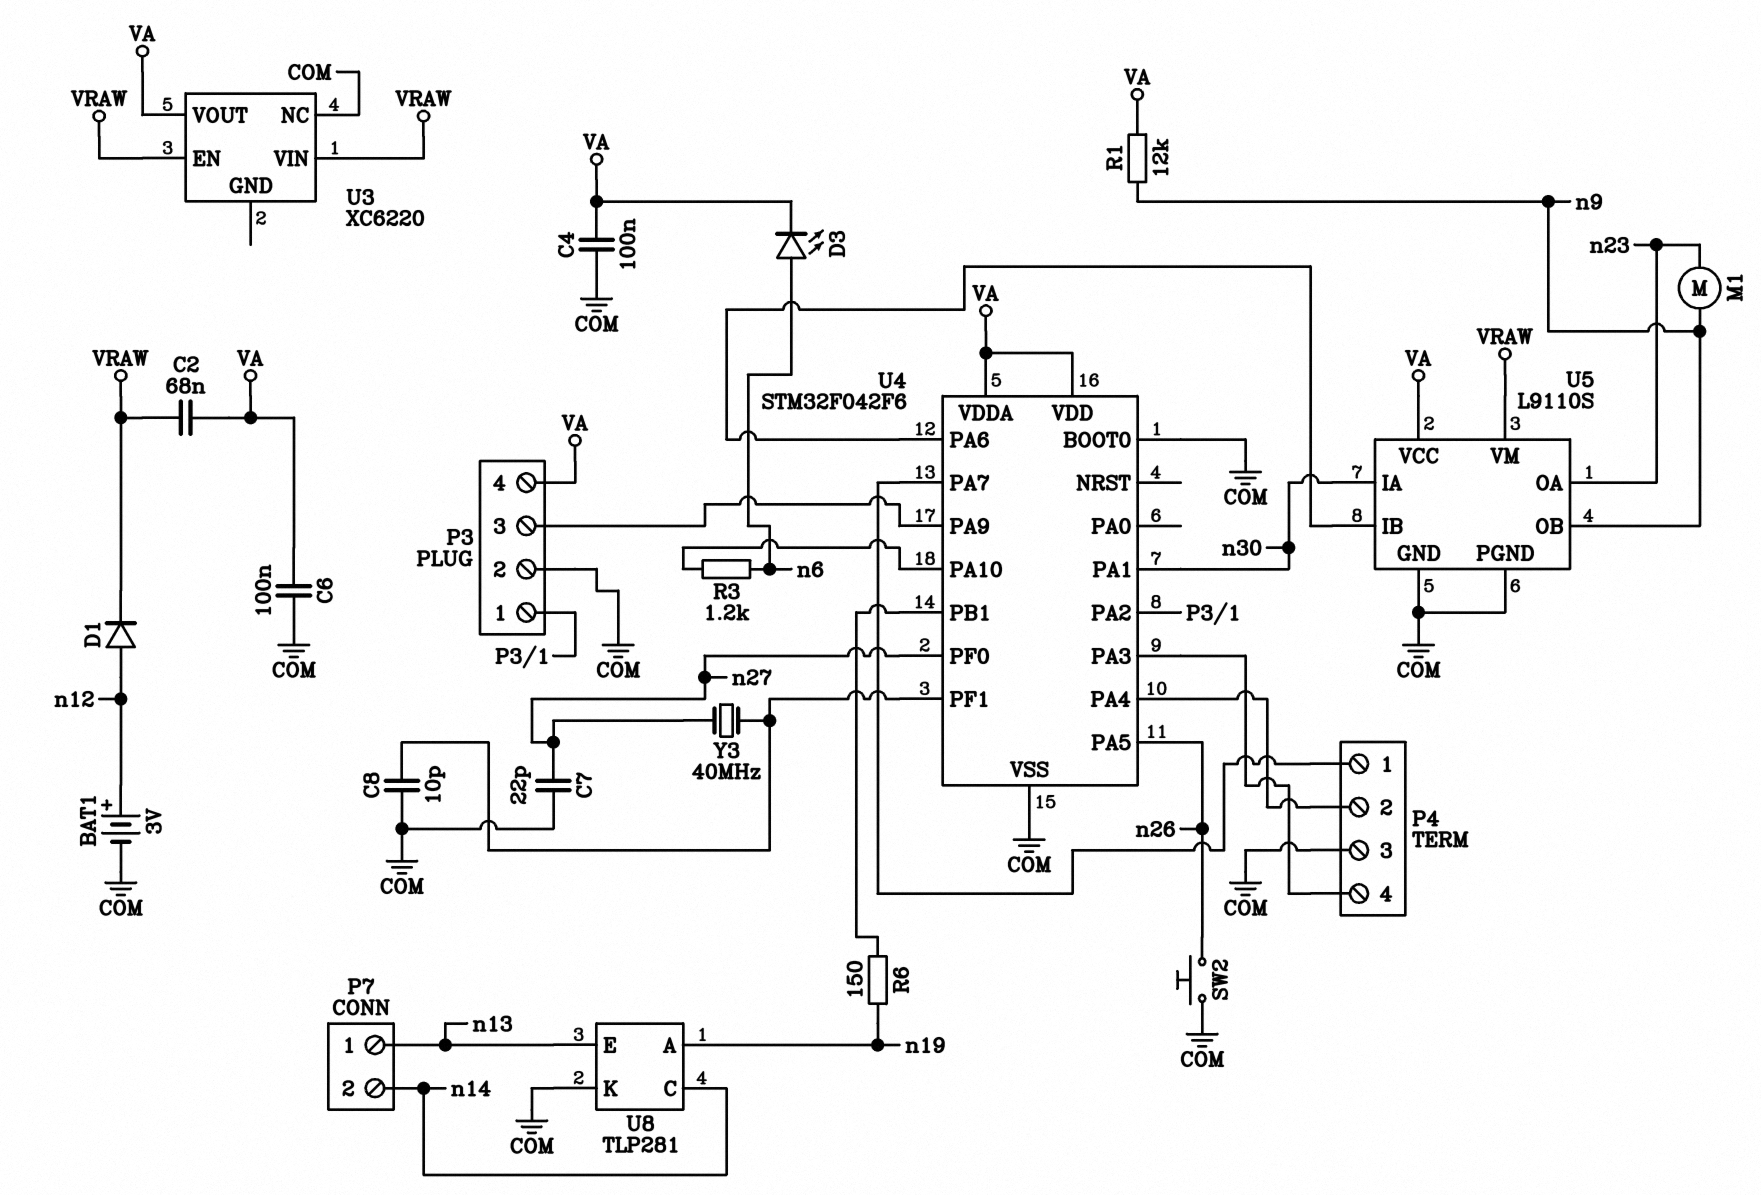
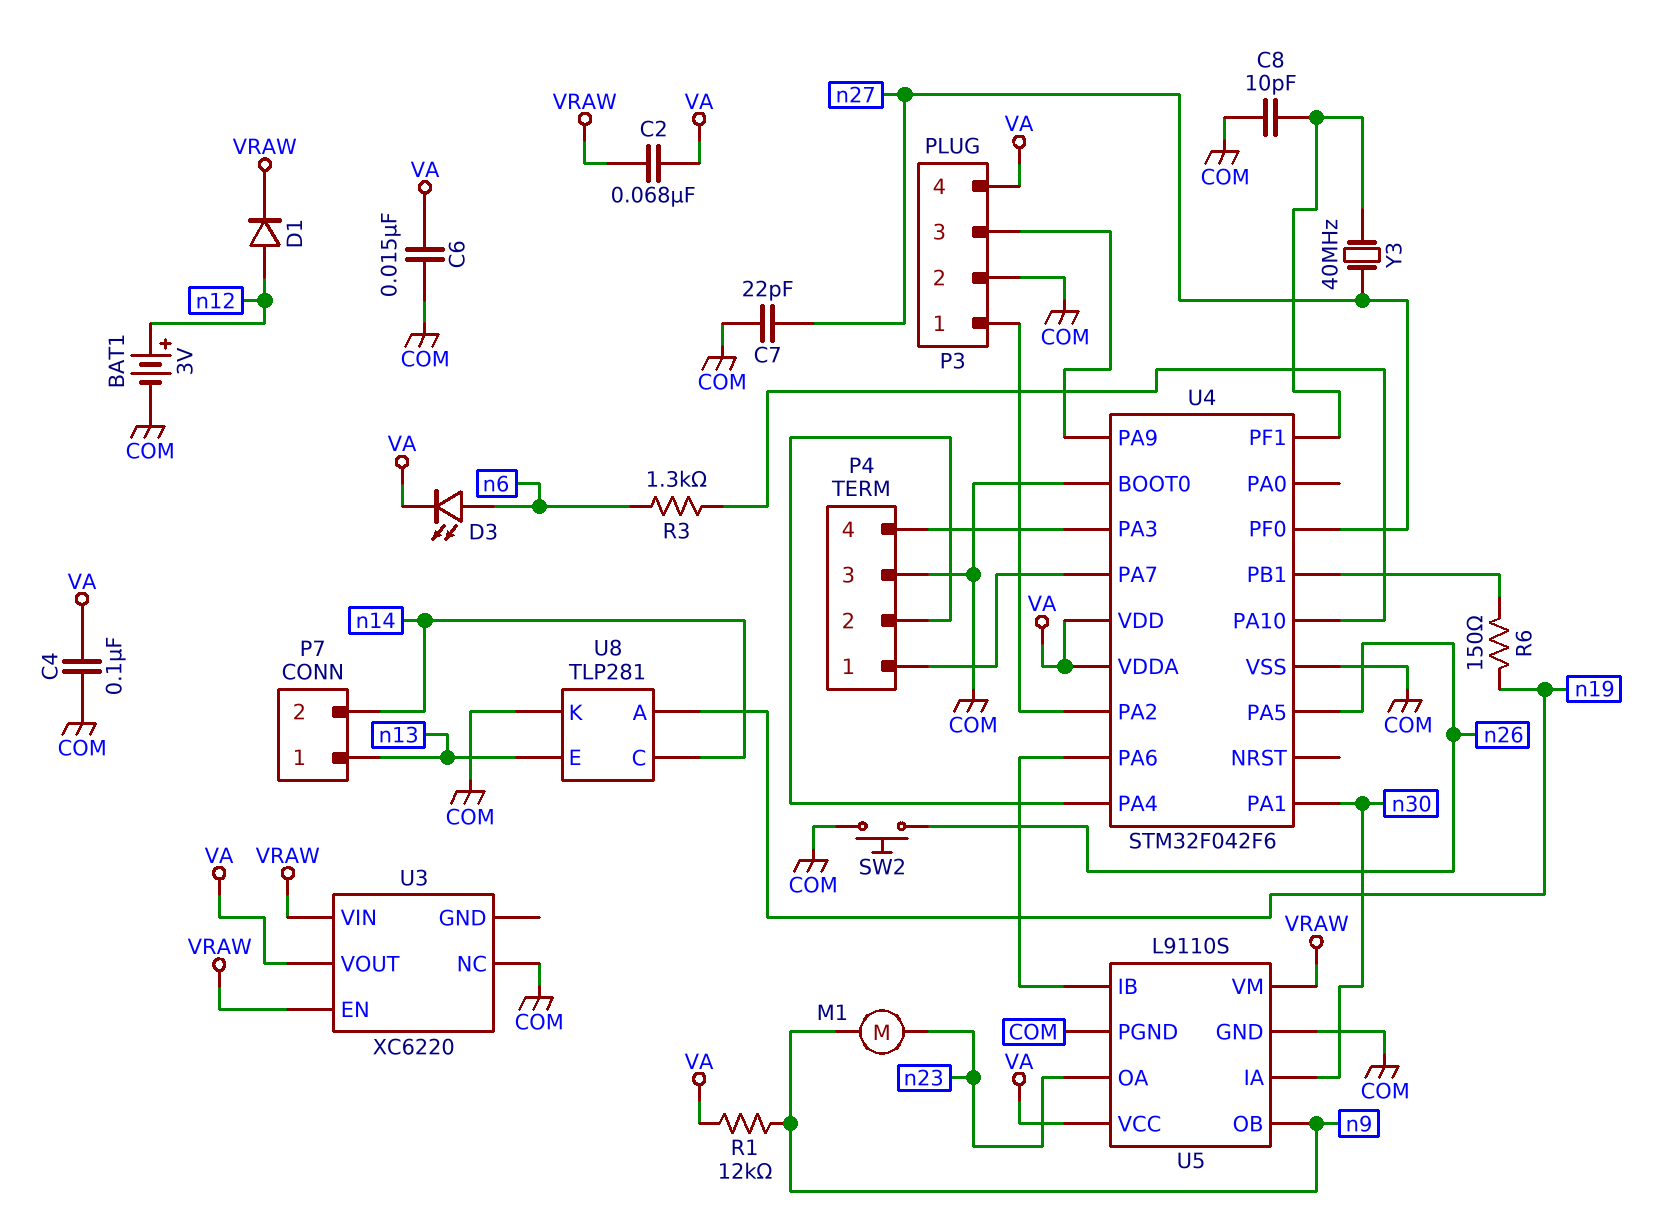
C6: 100nF (COM, VA) -> 15nF (COM, VA)
R3: 1.2k (U4/PA10, n6) -> 1.3k (U4/PA10, n6)

